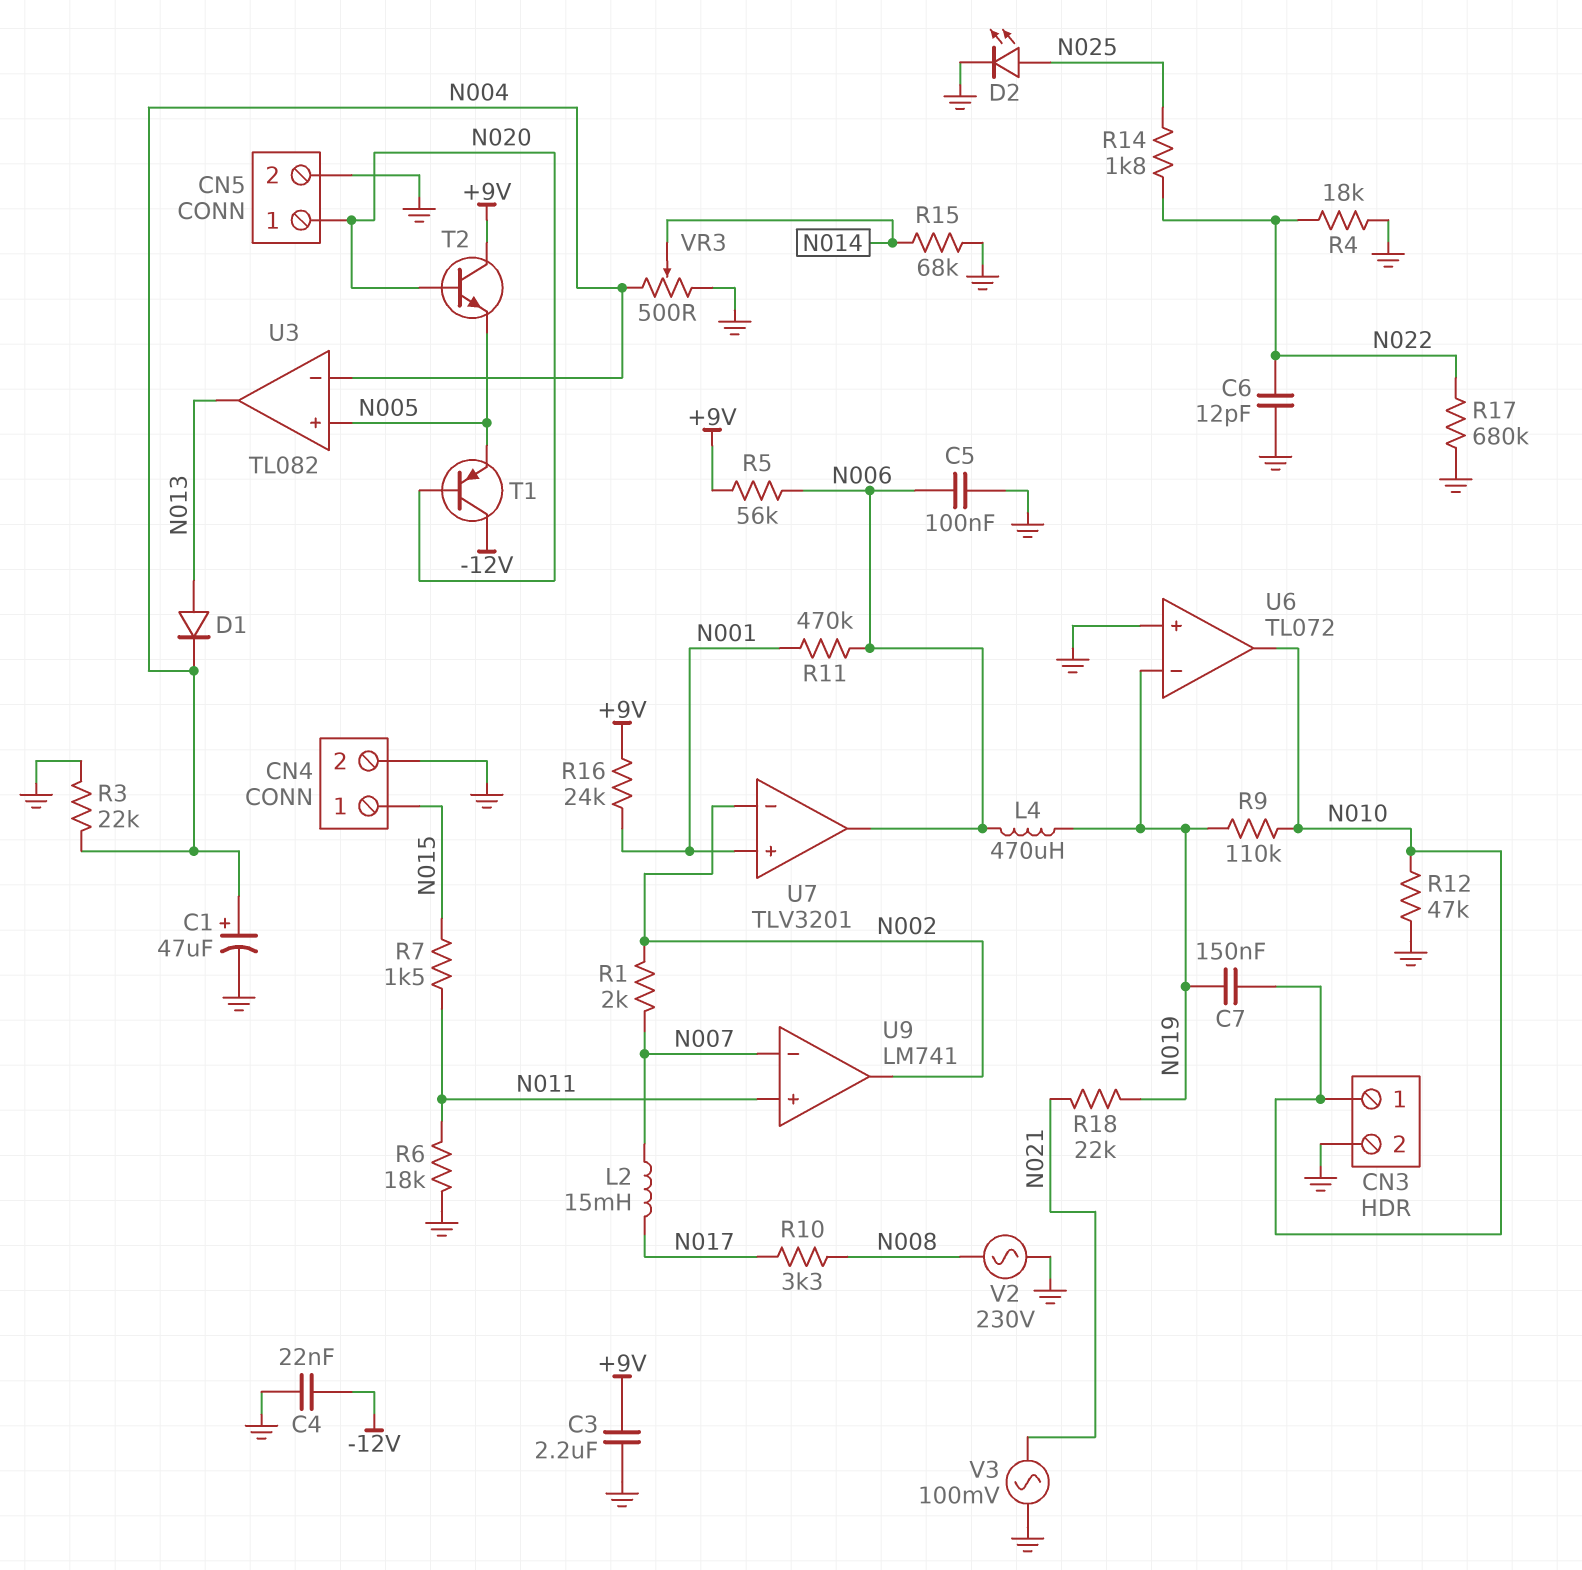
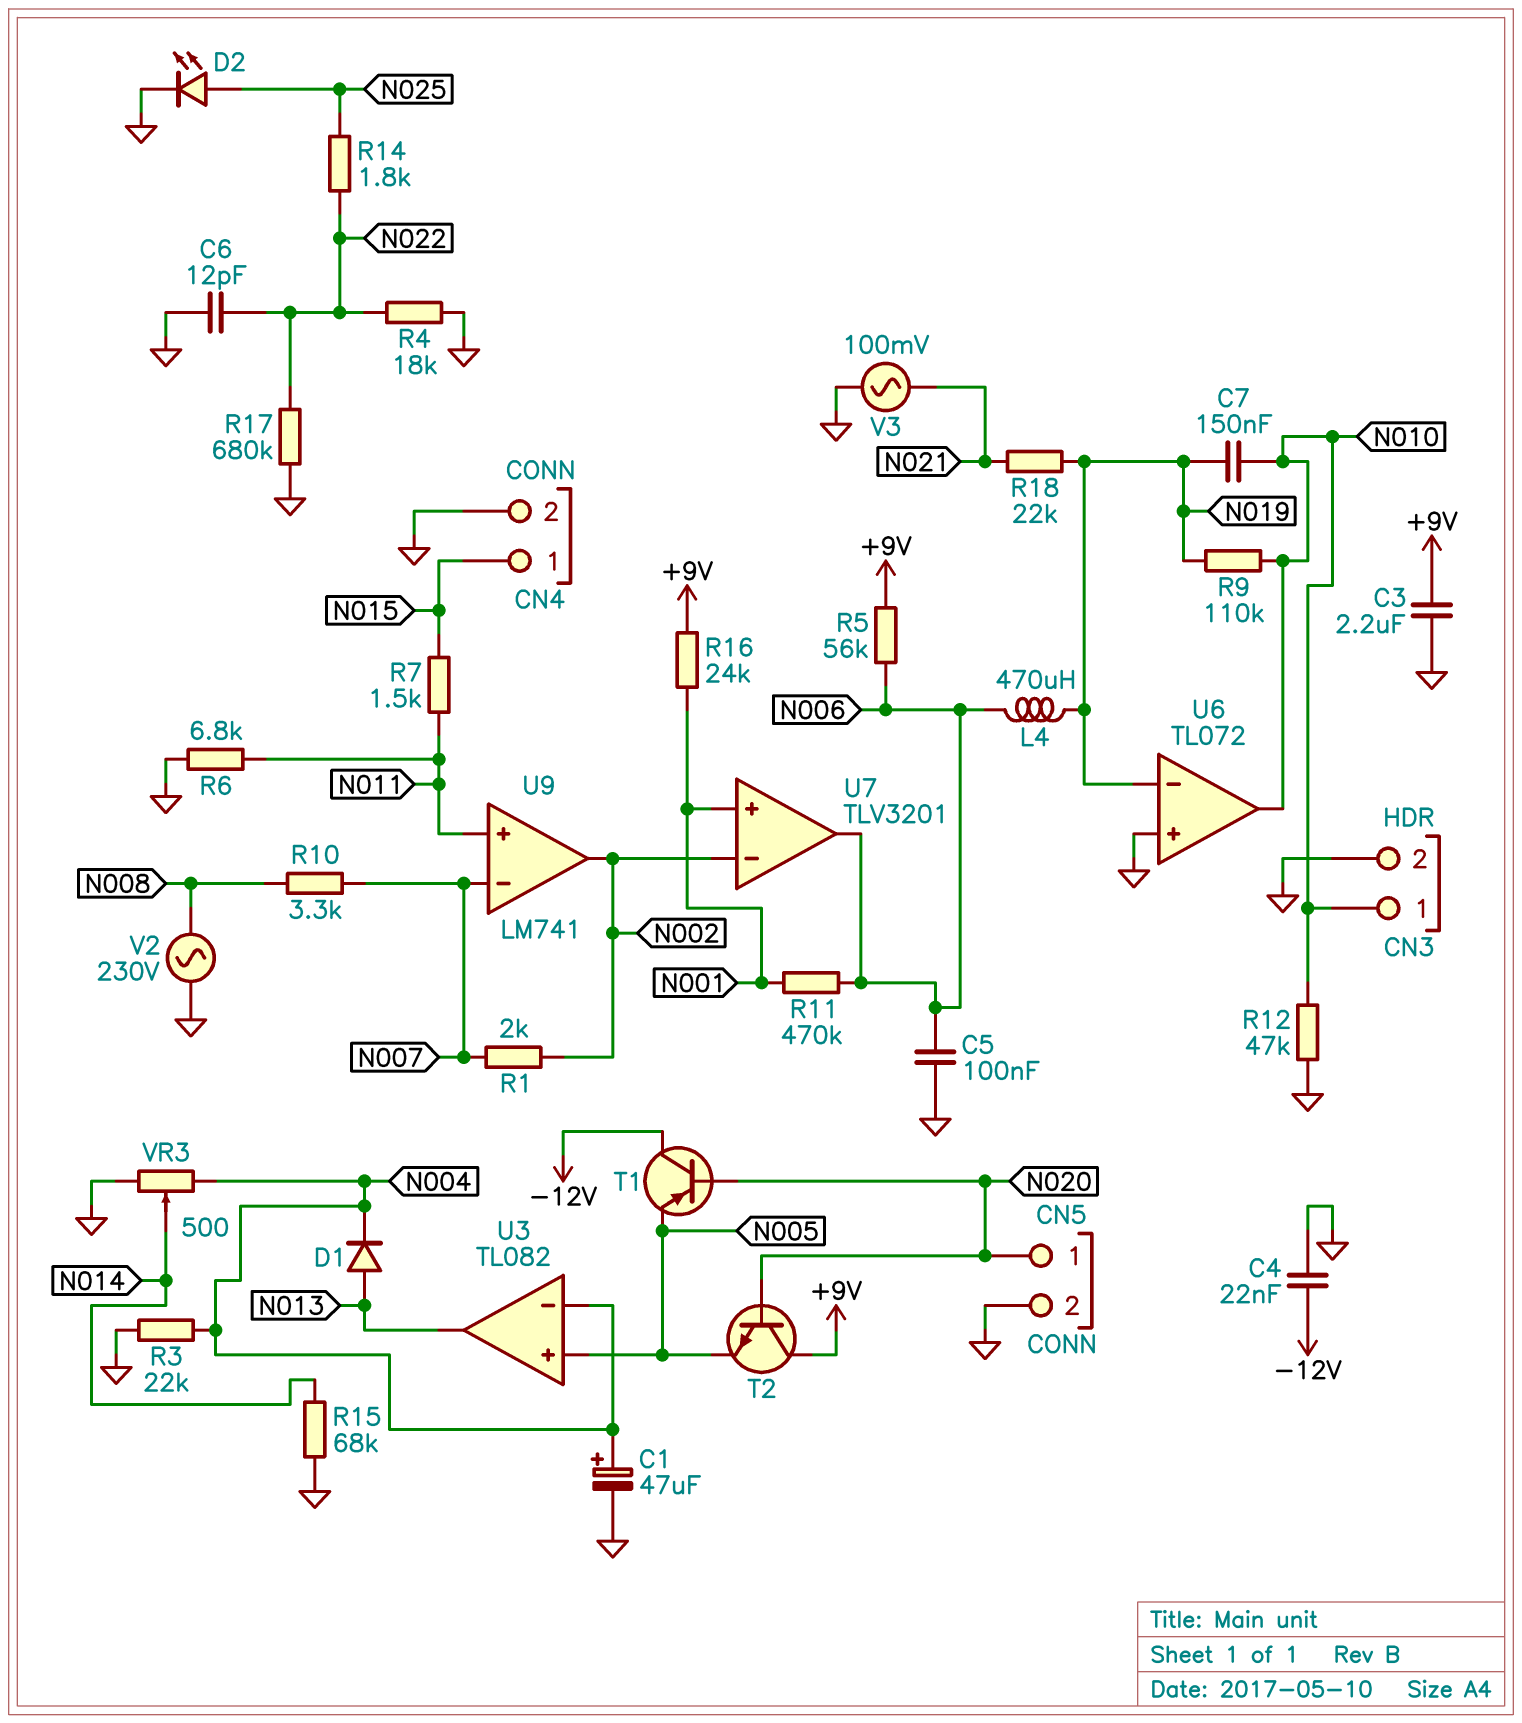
L2: 15mH (N007, N017) -> none
R6: 18k (GND, N011) -> 6.8k (GND, N011)
R10: 3.3k (N008, N017) -> 3.3k (N007, N008)

